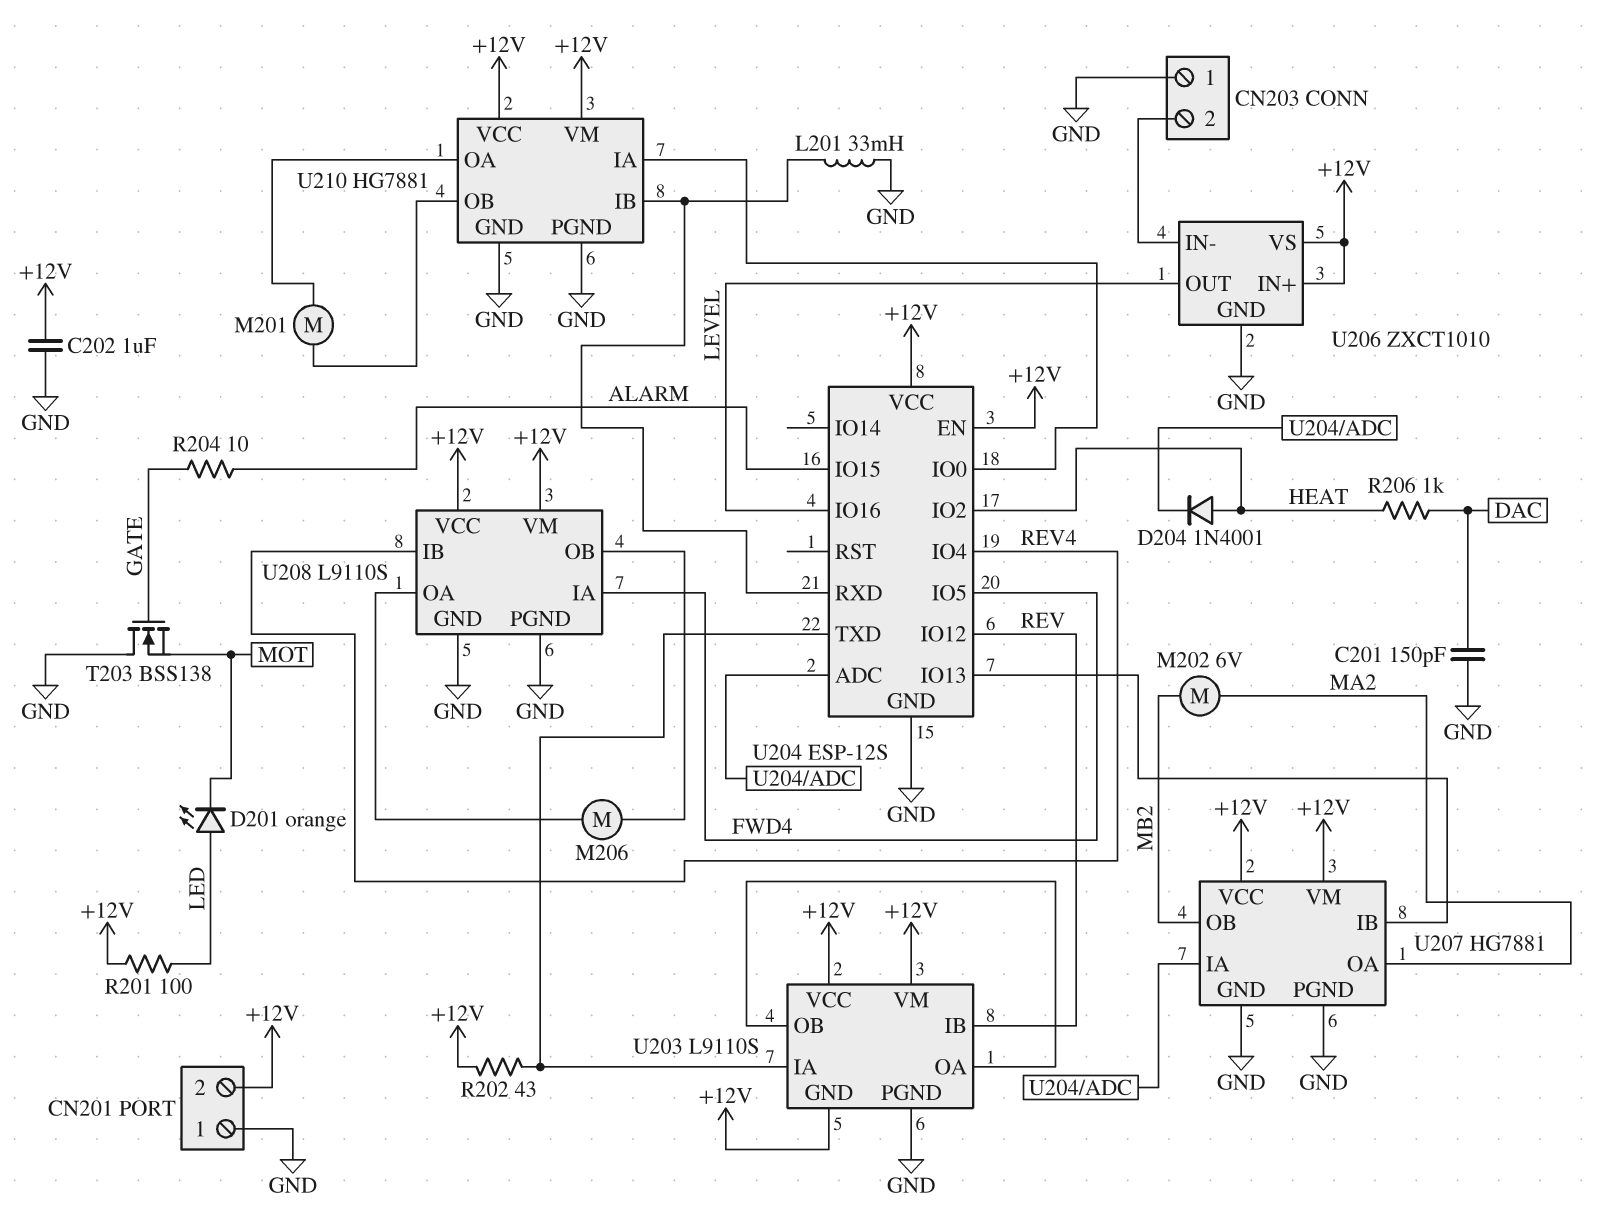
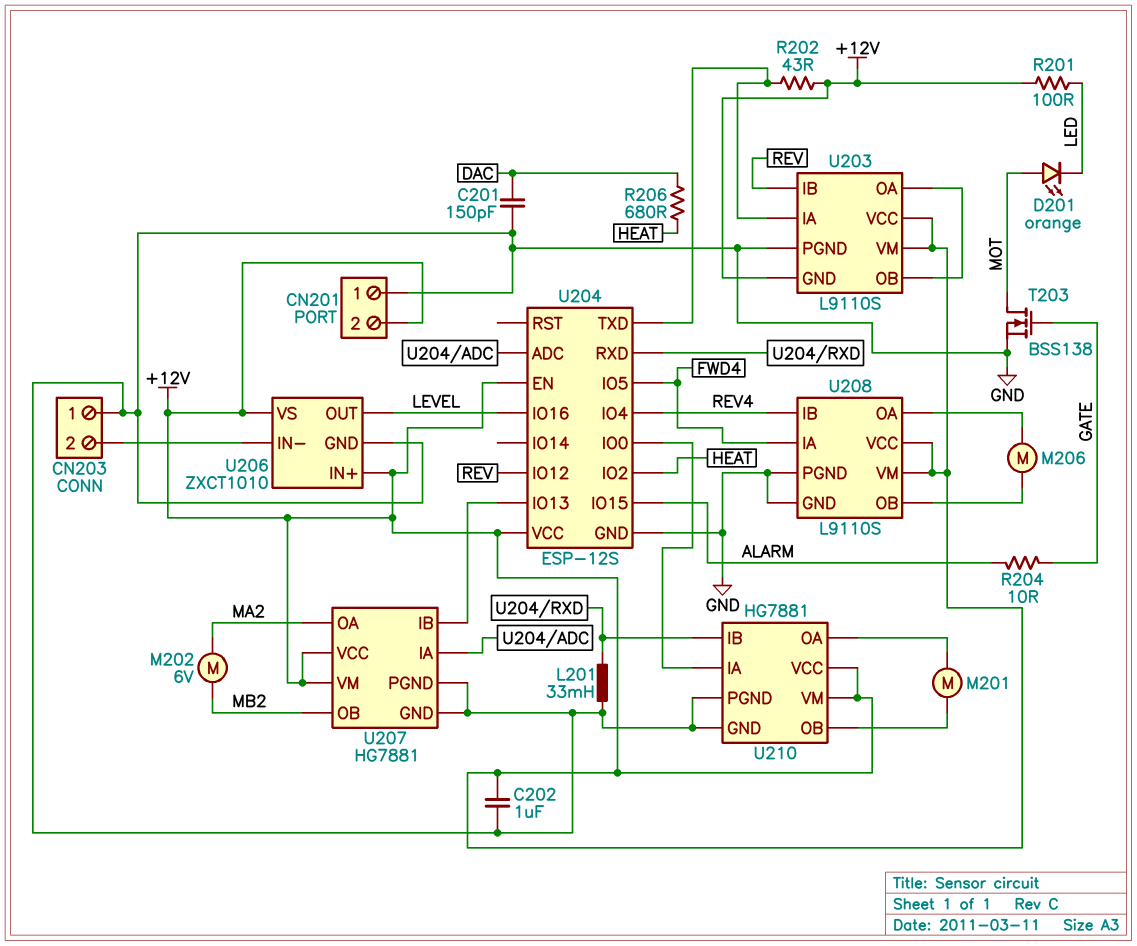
D201: LED orange (A LED, K MOT) -> LED orange (A MOT, K LED)
D204: diode 1N4001 (A HEAT, K U204/ADC) -> none
R206: 1k (DAC, HEAT) -> 680 (DAC, HEAT)
T203: NMOS BSS138 (G GATE, D GND, S MOT) -> NMOS BSS138 (G GATE, D MOT, S GND)

